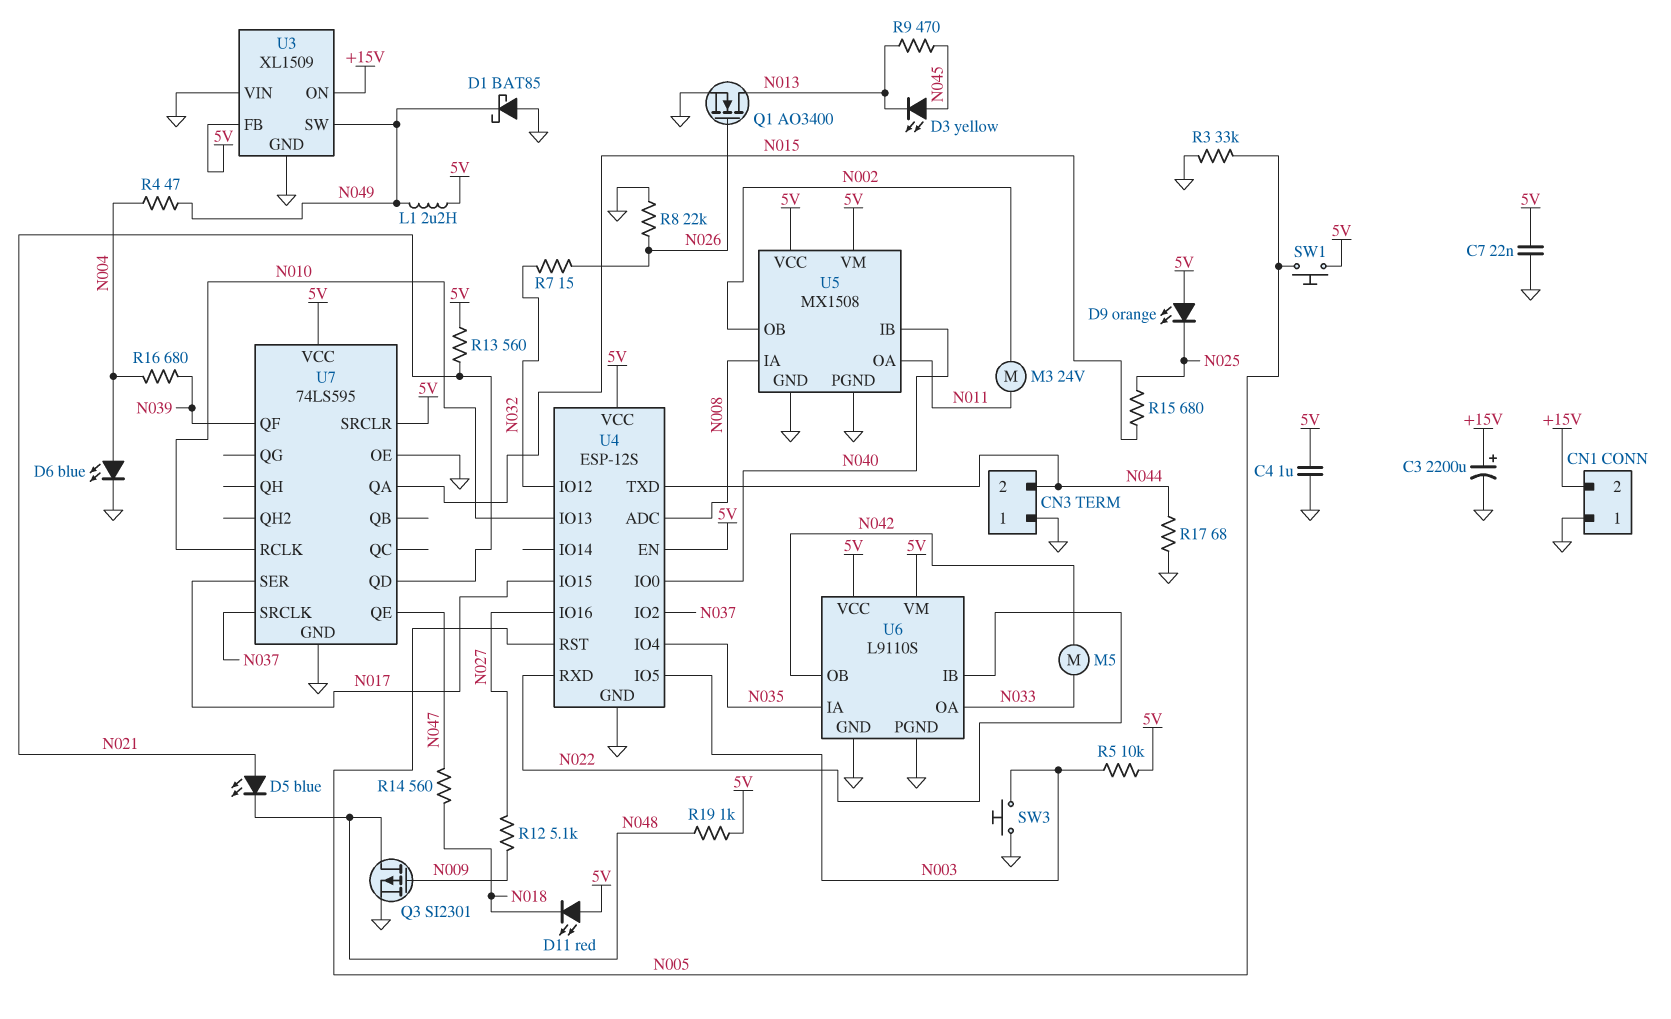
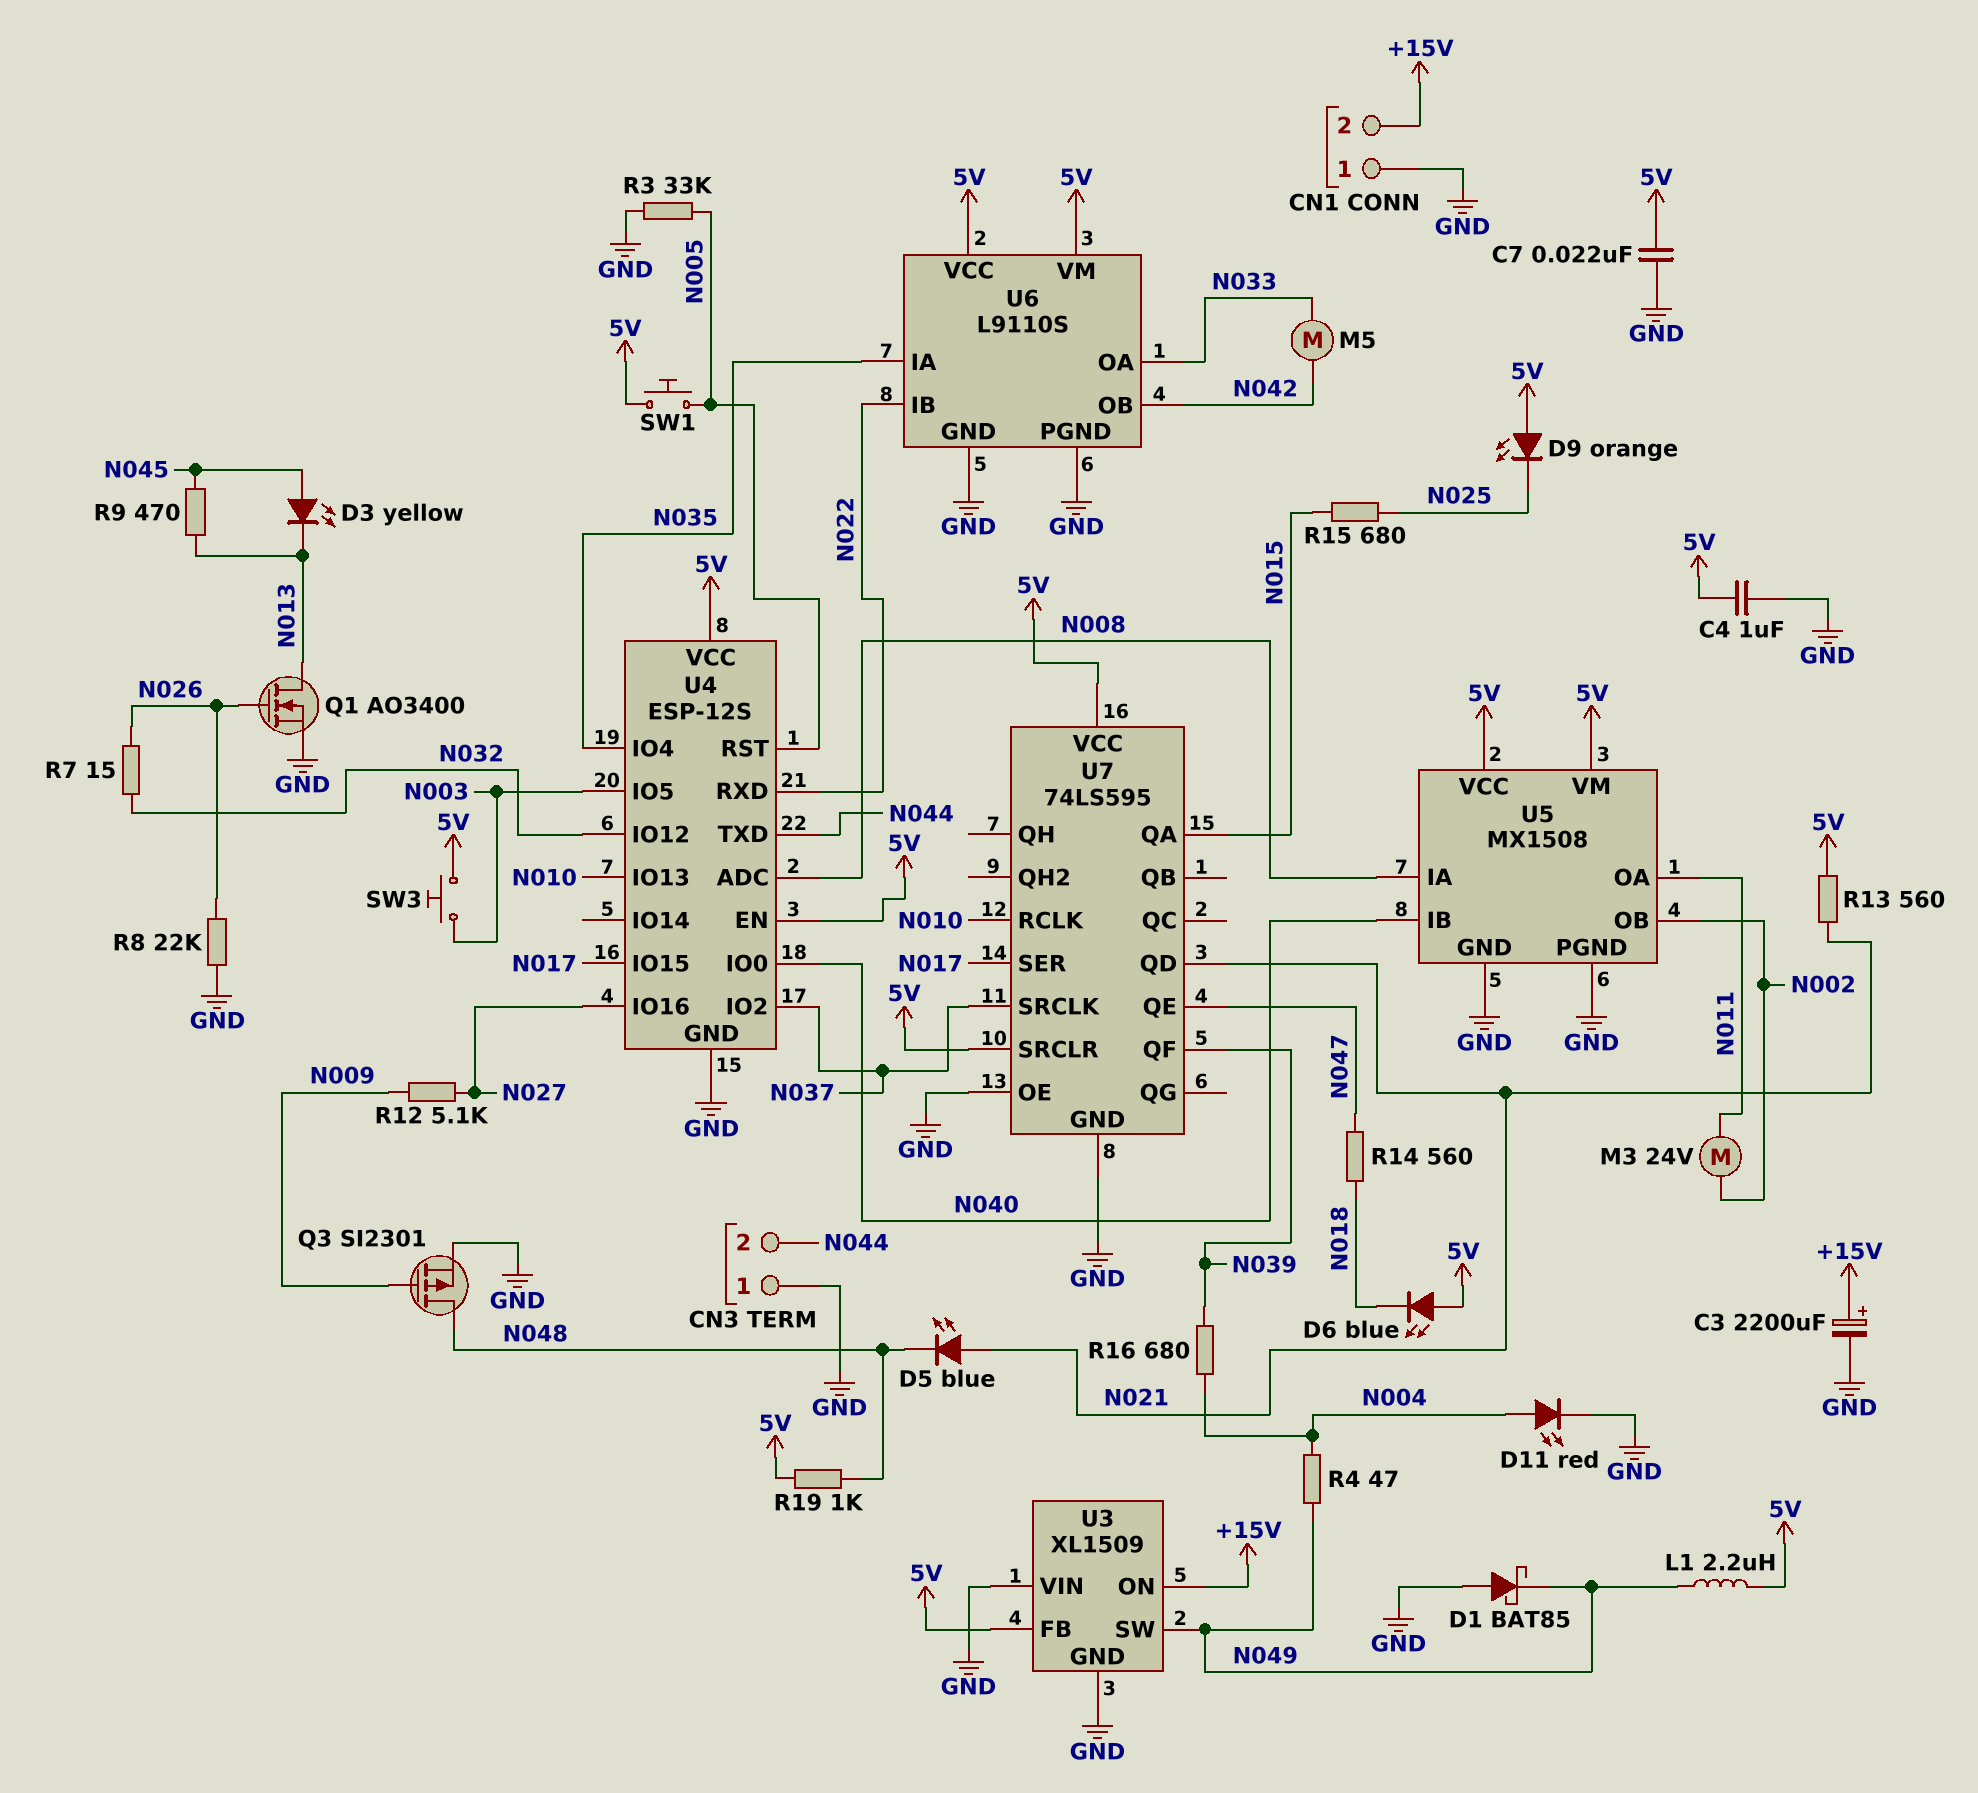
D6: LED blue (A N004, K GND) -> LED blue (A 5V, K N018)
D11: LED red (A 5V, K N018) -> LED red (A N004, K GND)
R5: 10k (5V, N003) -> none
R17: 68 (GND, N044) -> none
SW3: button (GND, N003) -> button (5V, N003)

